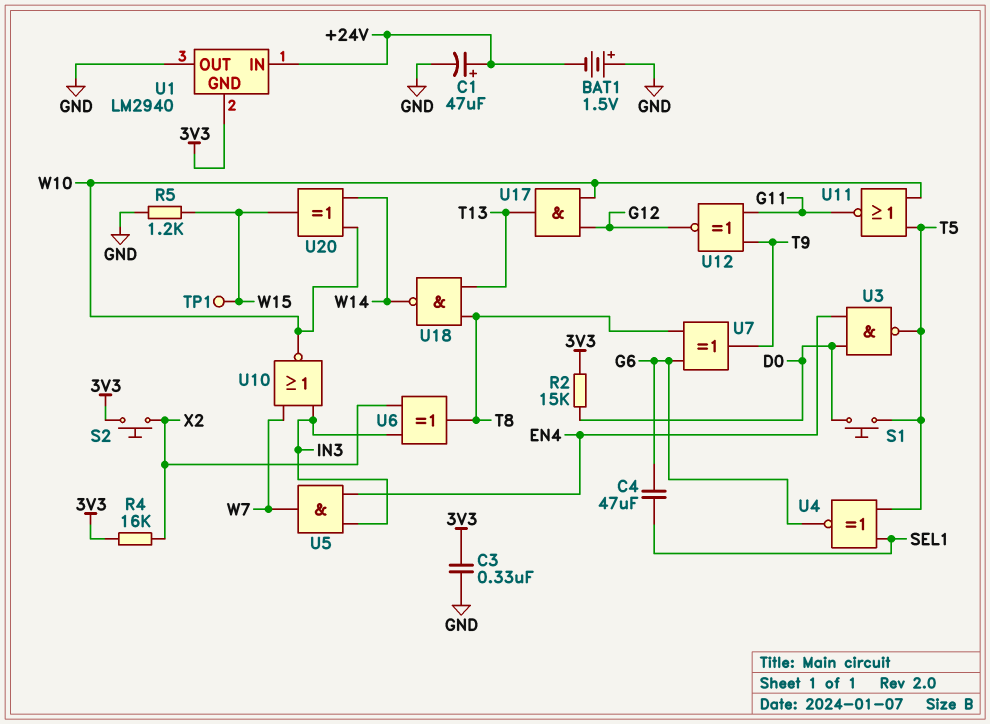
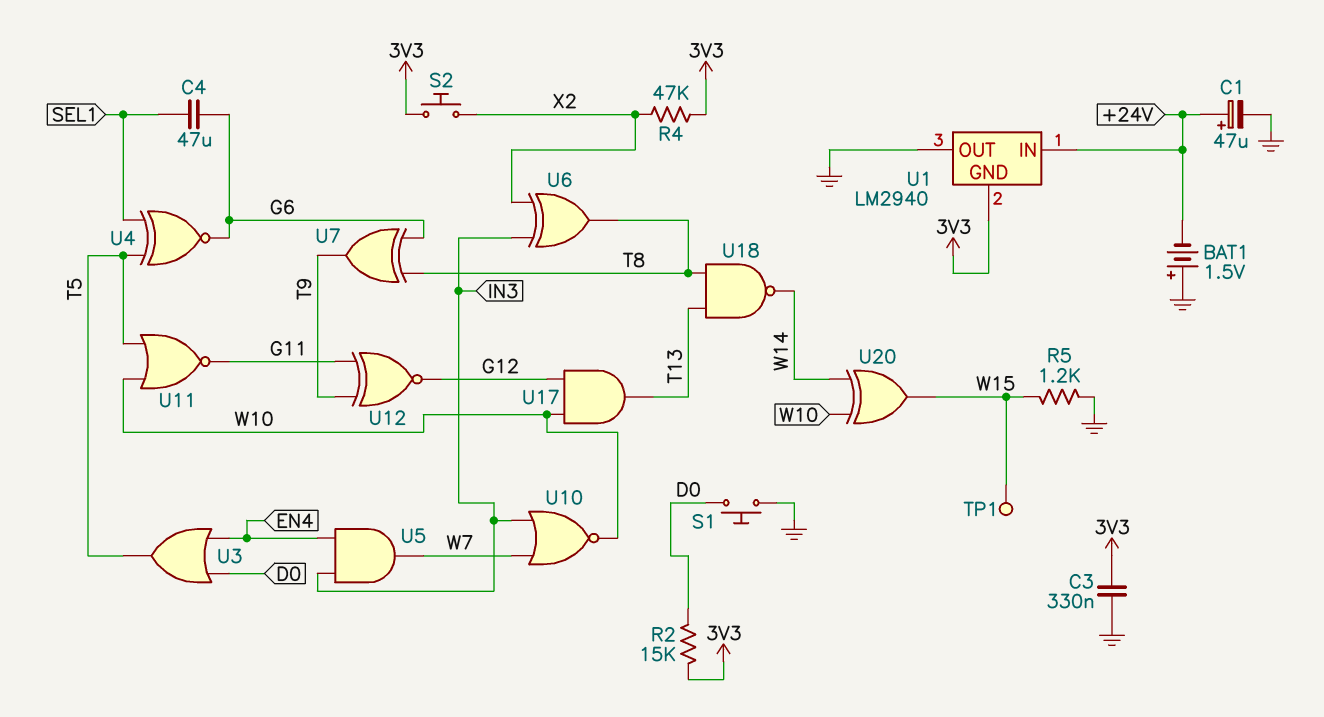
R4: 16k (3V3, X2) -> 47k (3V3, X2)
S1: button (D0, T5) -> button (D0, GND)
U3: NAND (in D0, in EN4, out T5) -> OR (in D0, in EN4, out T5)

